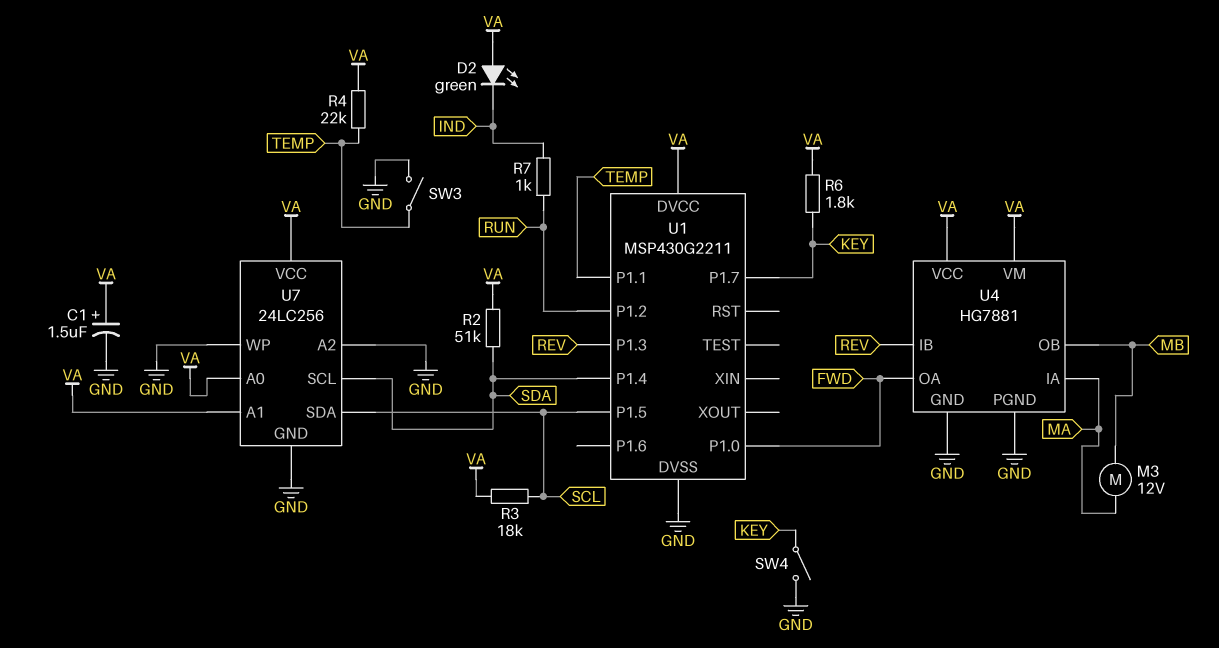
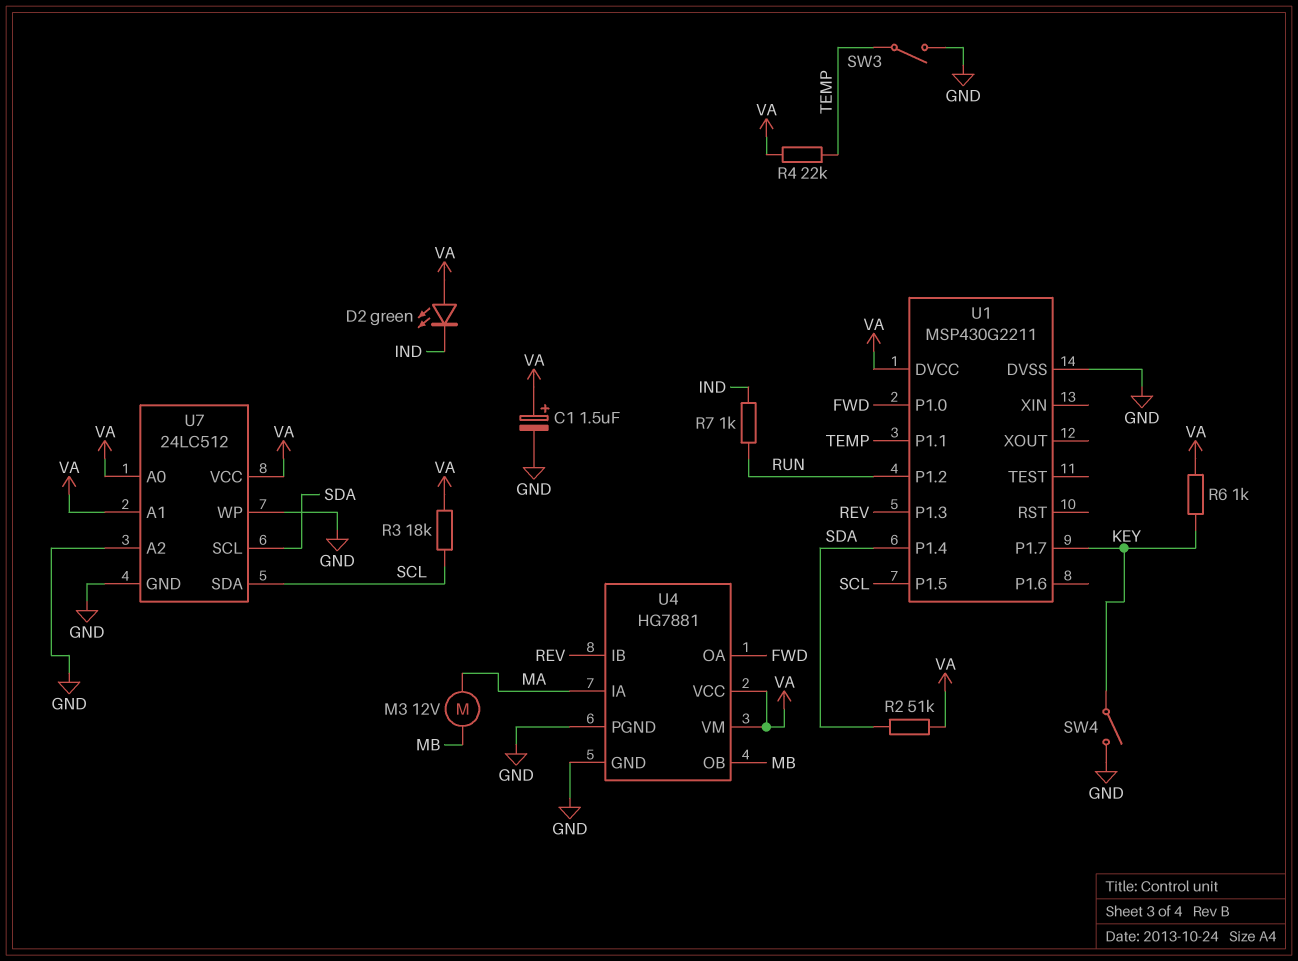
R6: 1.8k (KEY, VA) -> 1k (KEY, VA)
U7: 24LC256 -> 24LC512

